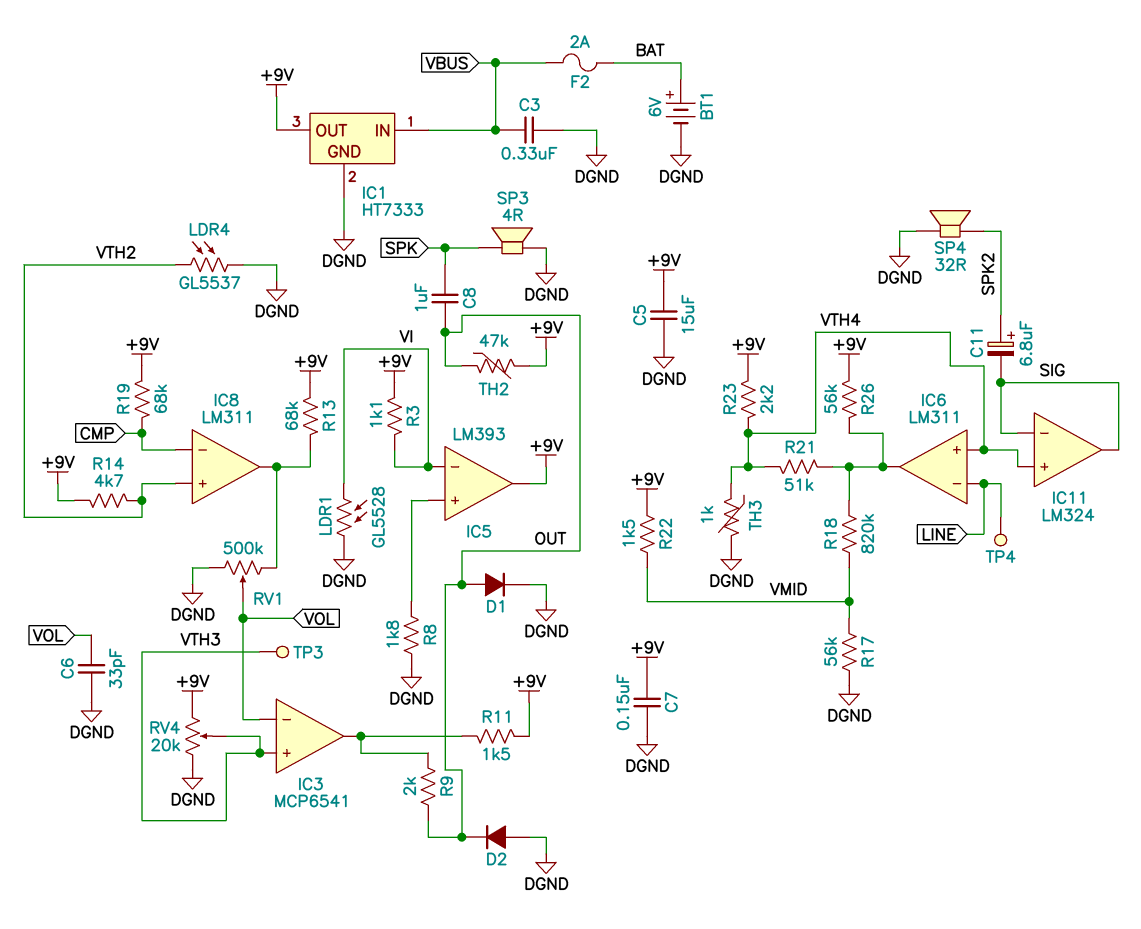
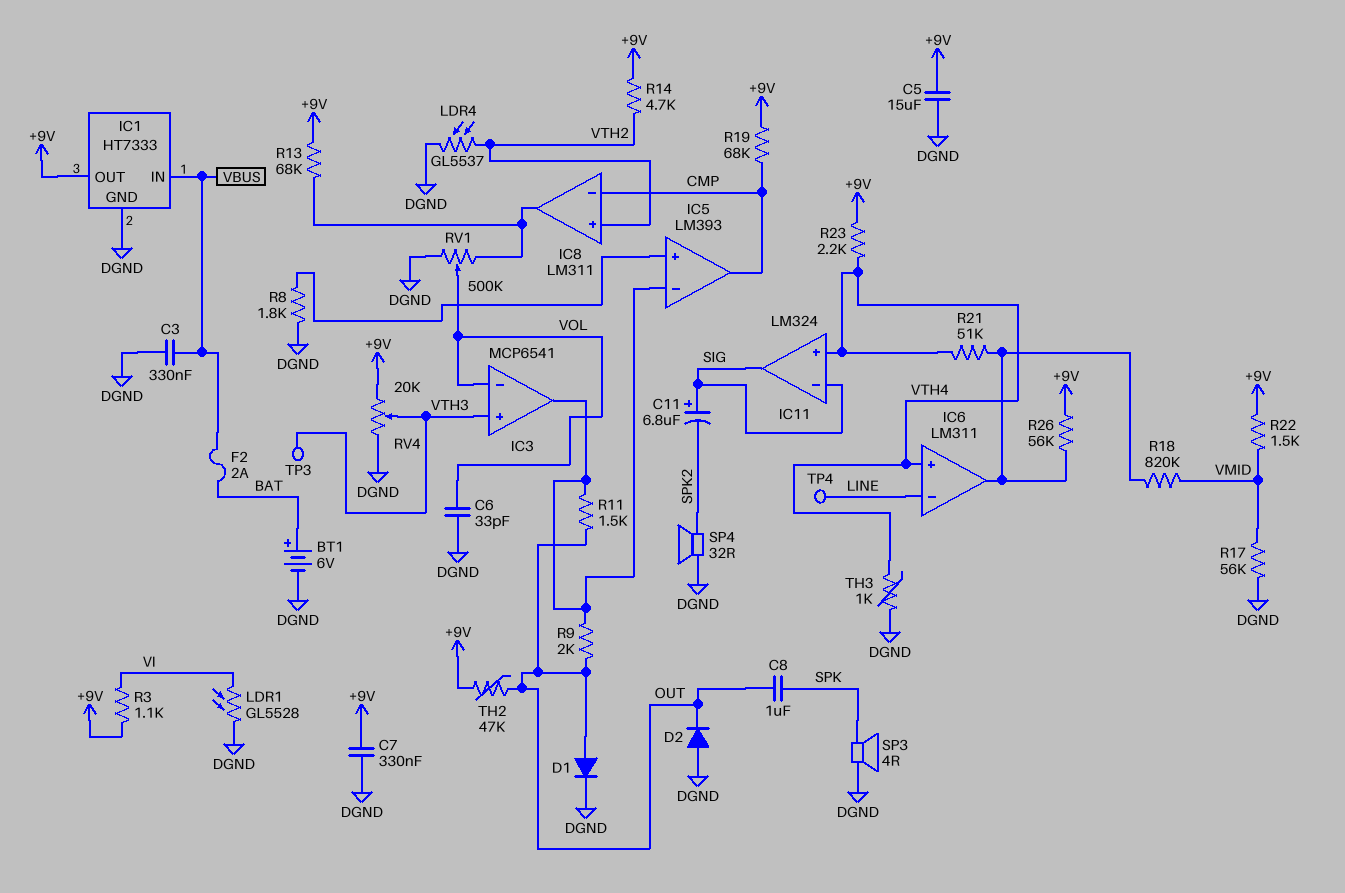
C7: 150nF (+9V, DGND) -> 330nF (+9V, DGND)
C11: 6.8uF (plus SPK2, minus SIG) -> 6.8uF (plus SIG, minus SPK2)
IC5 pin in-: VI -> IC3/out
IC5 pin out: +9V -> CMP
R11: 1.5k (+9V, IC3/out) -> 1.5k (IC3/out, OUT)

